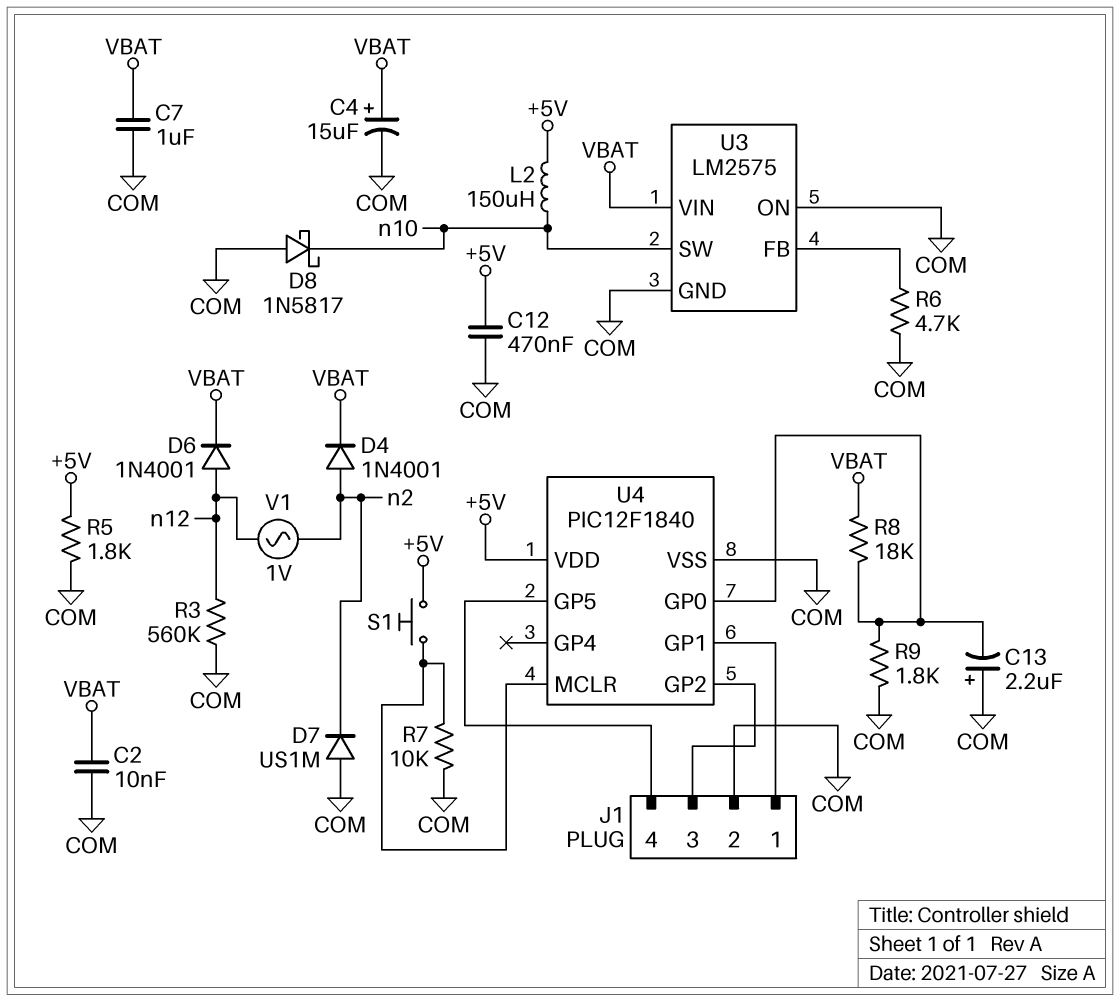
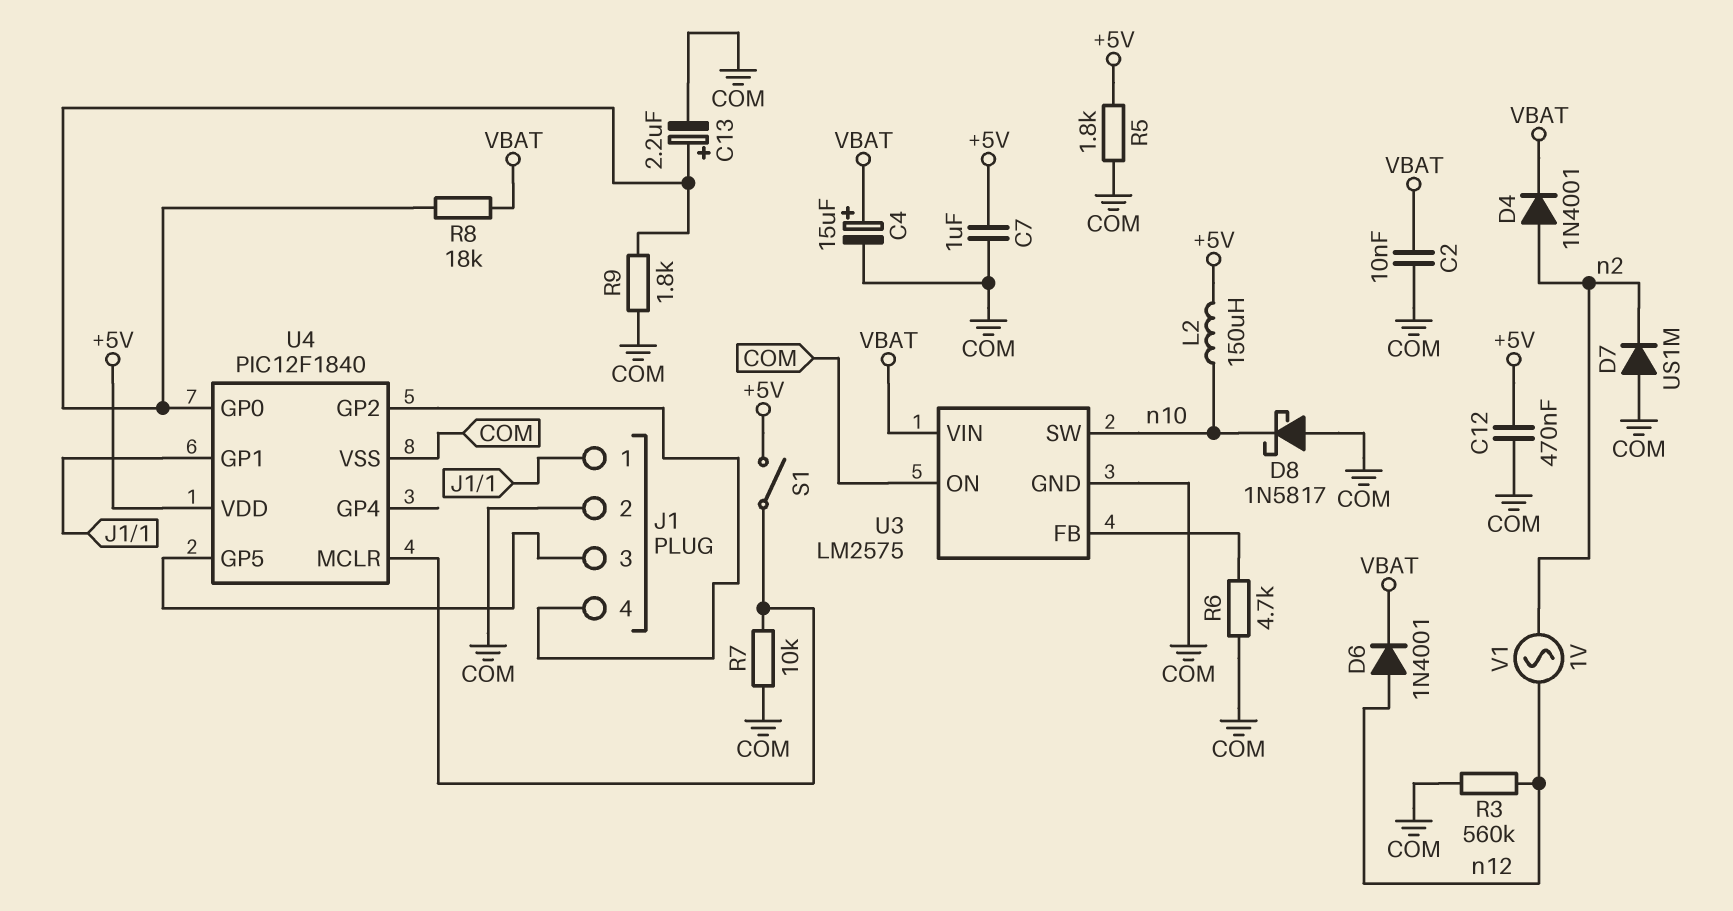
C7: 1uF (COM, VBAT) -> 1uF (+5V, COM)
C13: 2.2uF (plus COM, minus U4/GP0) -> 2.2uF (plus U4/GP0, minus COM)
S1: button (+5V, U4/MCLR) -> switch (+5V, U4/MCLR)
U4 pin GP2: J1/3 -> J1/4
U4 pin GP5: J1/4 -> J1/3

